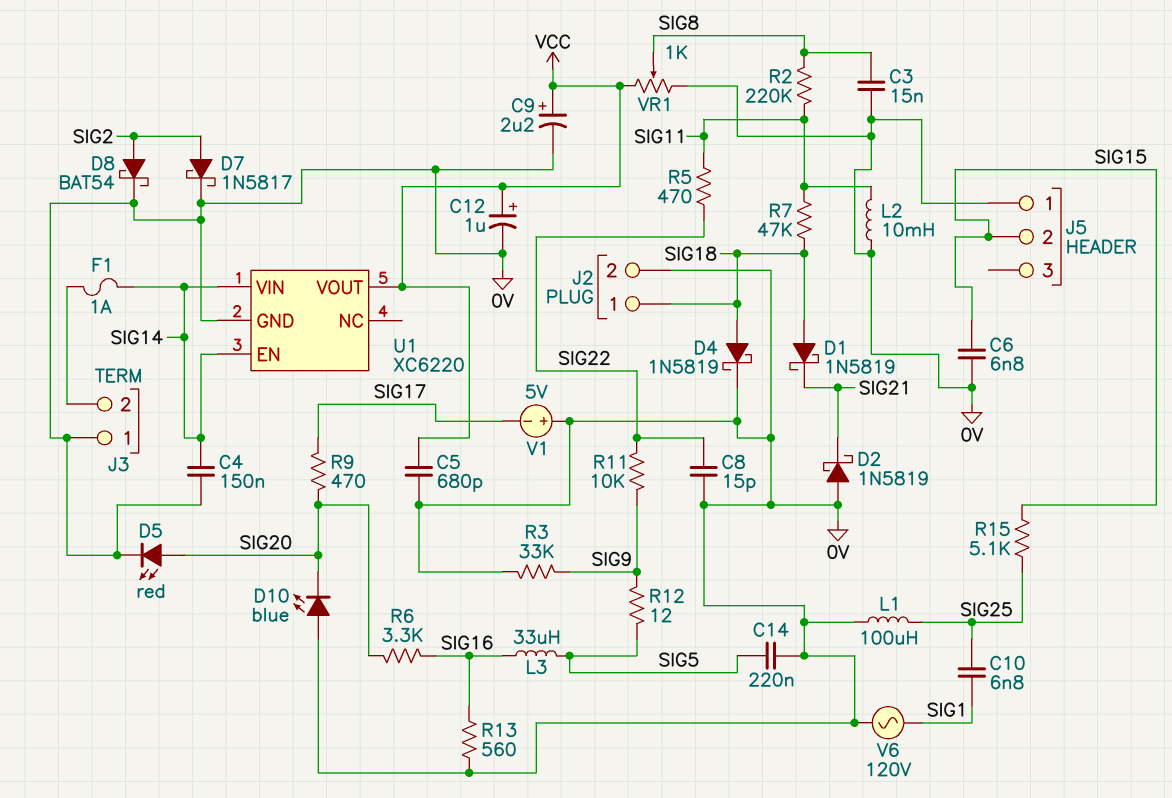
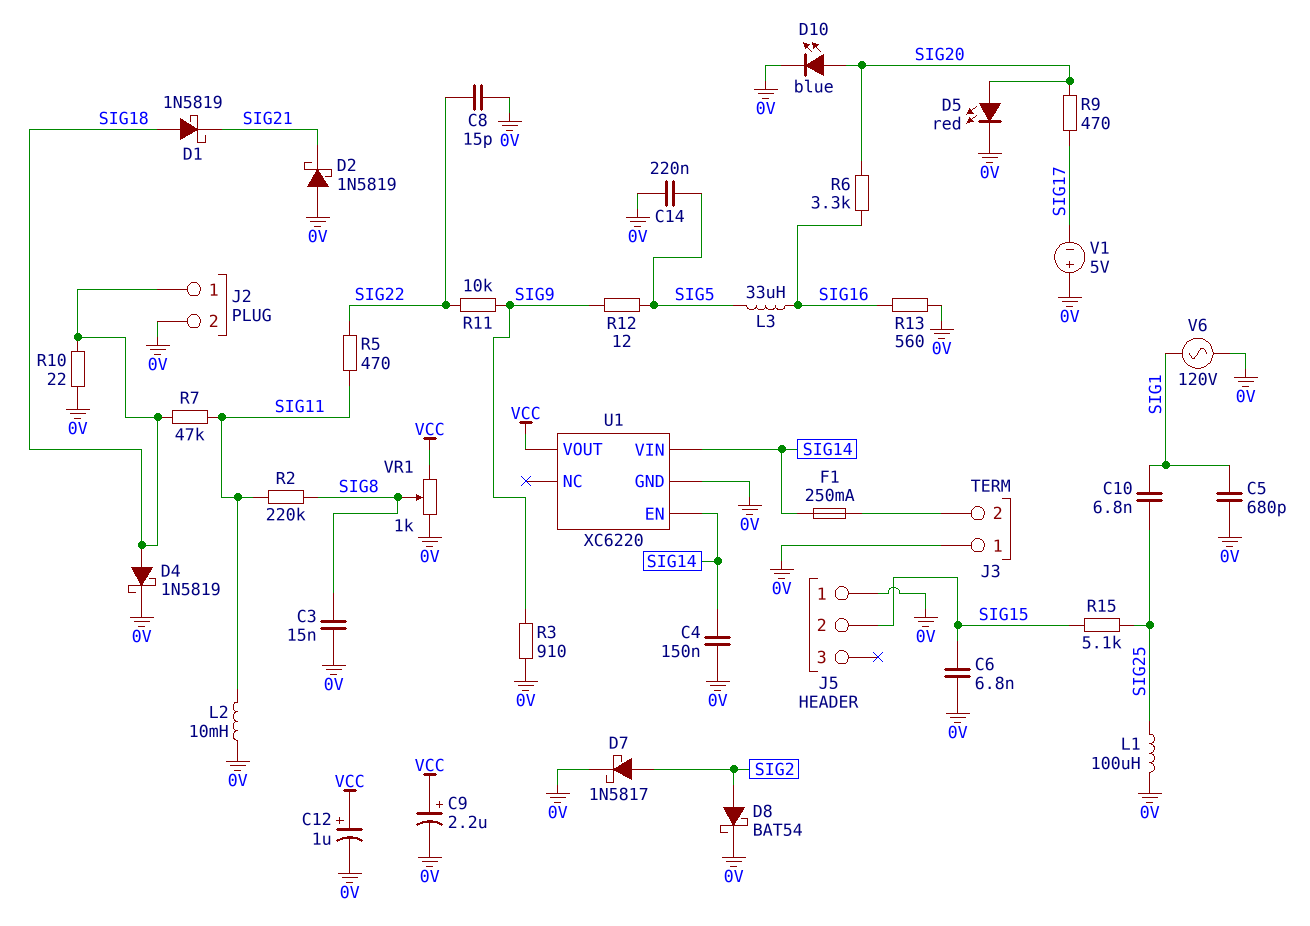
C5: 680pF (0V, VCC) -> 680pF (0V, SIG1)
D10: LED blue (A 0V, K SIG20) -> LED blue (A SIG20, K 0V)
F1: 1A (J3/2, SIG14) -> 250mA (J3/2, SIG14)
R3: 33k (0V, SIG9) -> 910 (0V, SIG9)
R10: none -> 22 (0V, SIG18)

